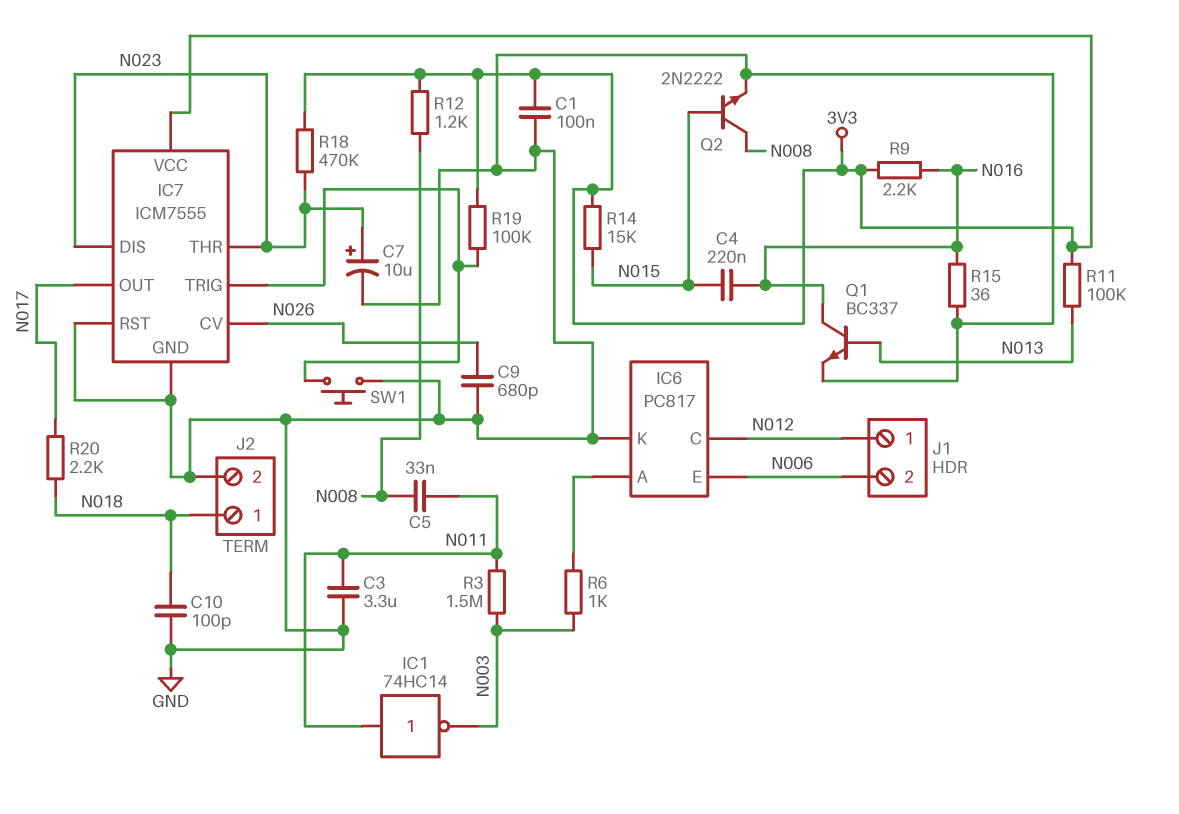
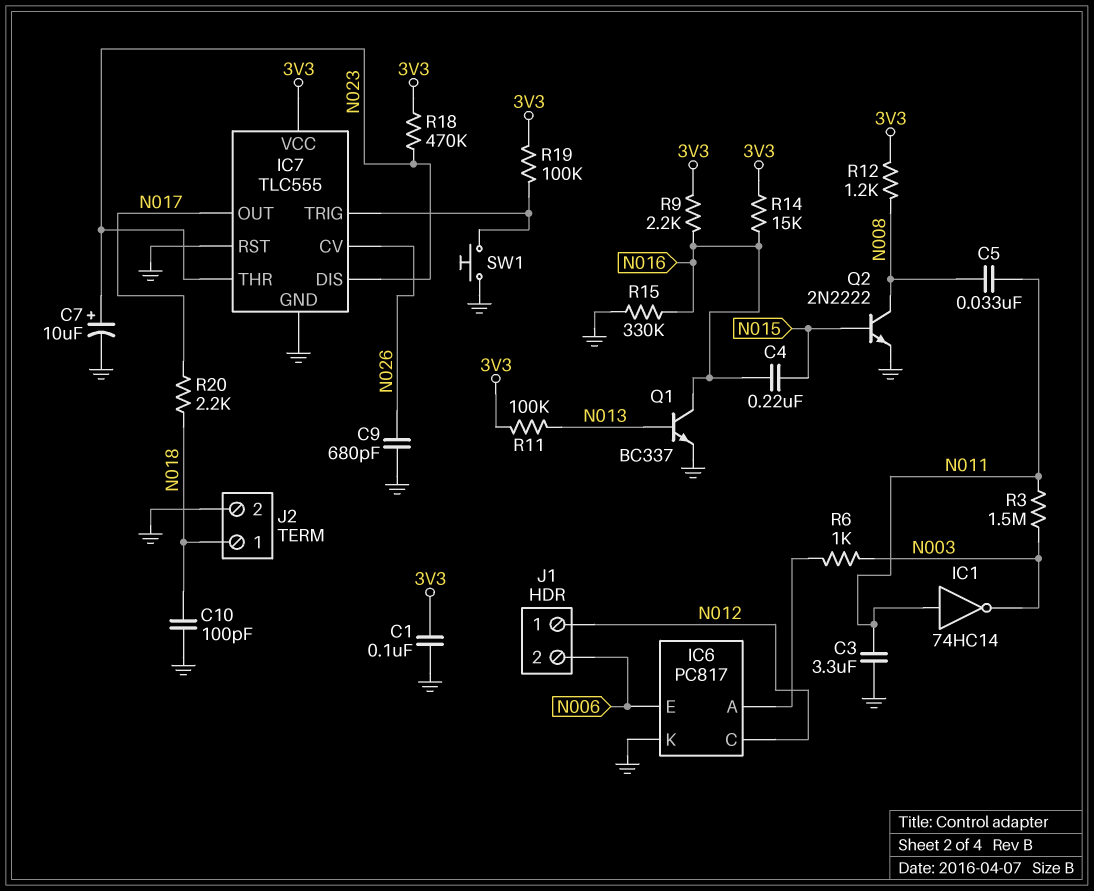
IC7: ICM7555 -> TLC555
R14: 15k (3V3, N015) -> 15k (3V3, N016)
R15: 36 (GND, N016) -> 330k (GND, N016)

